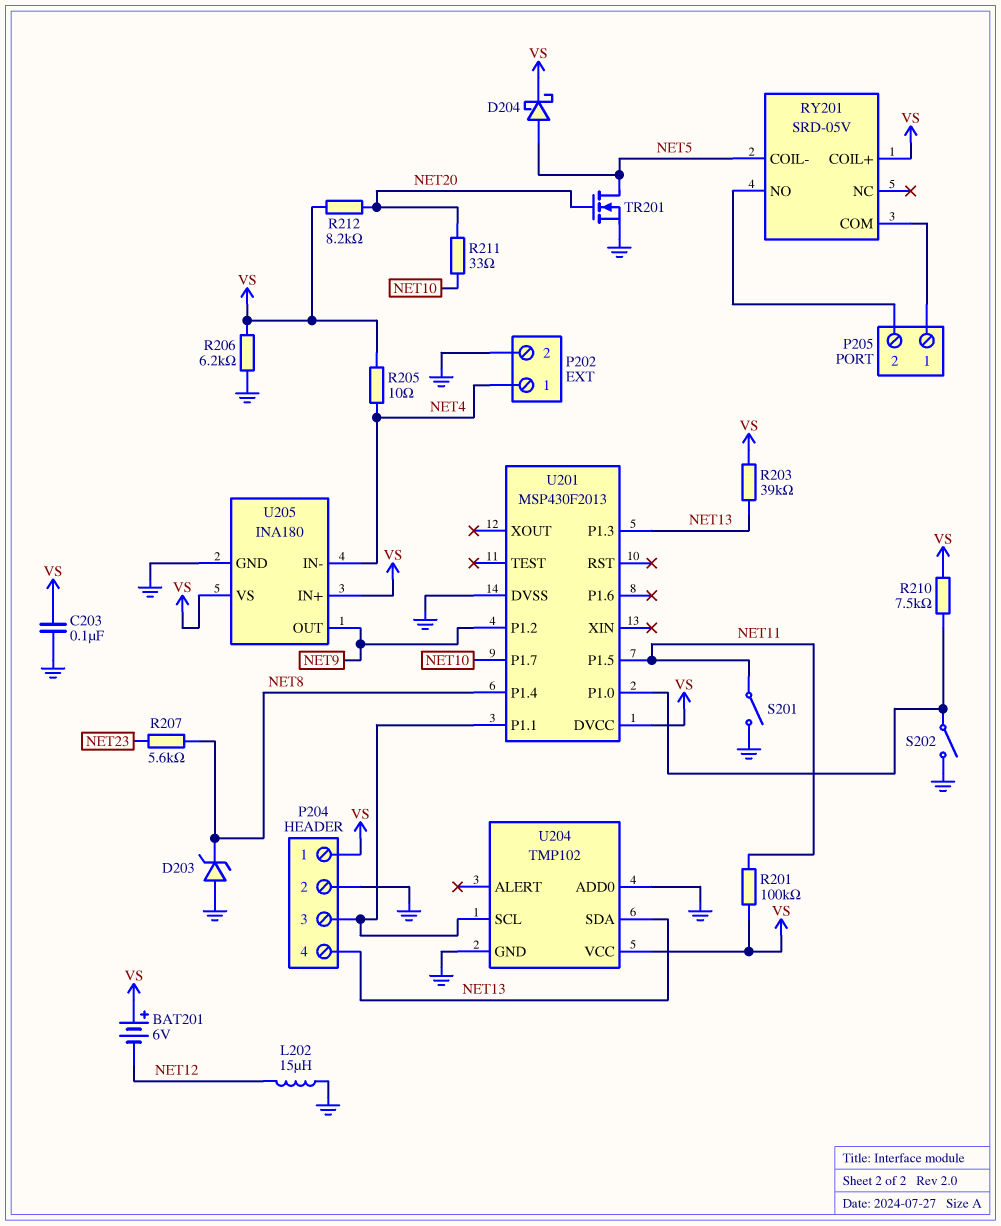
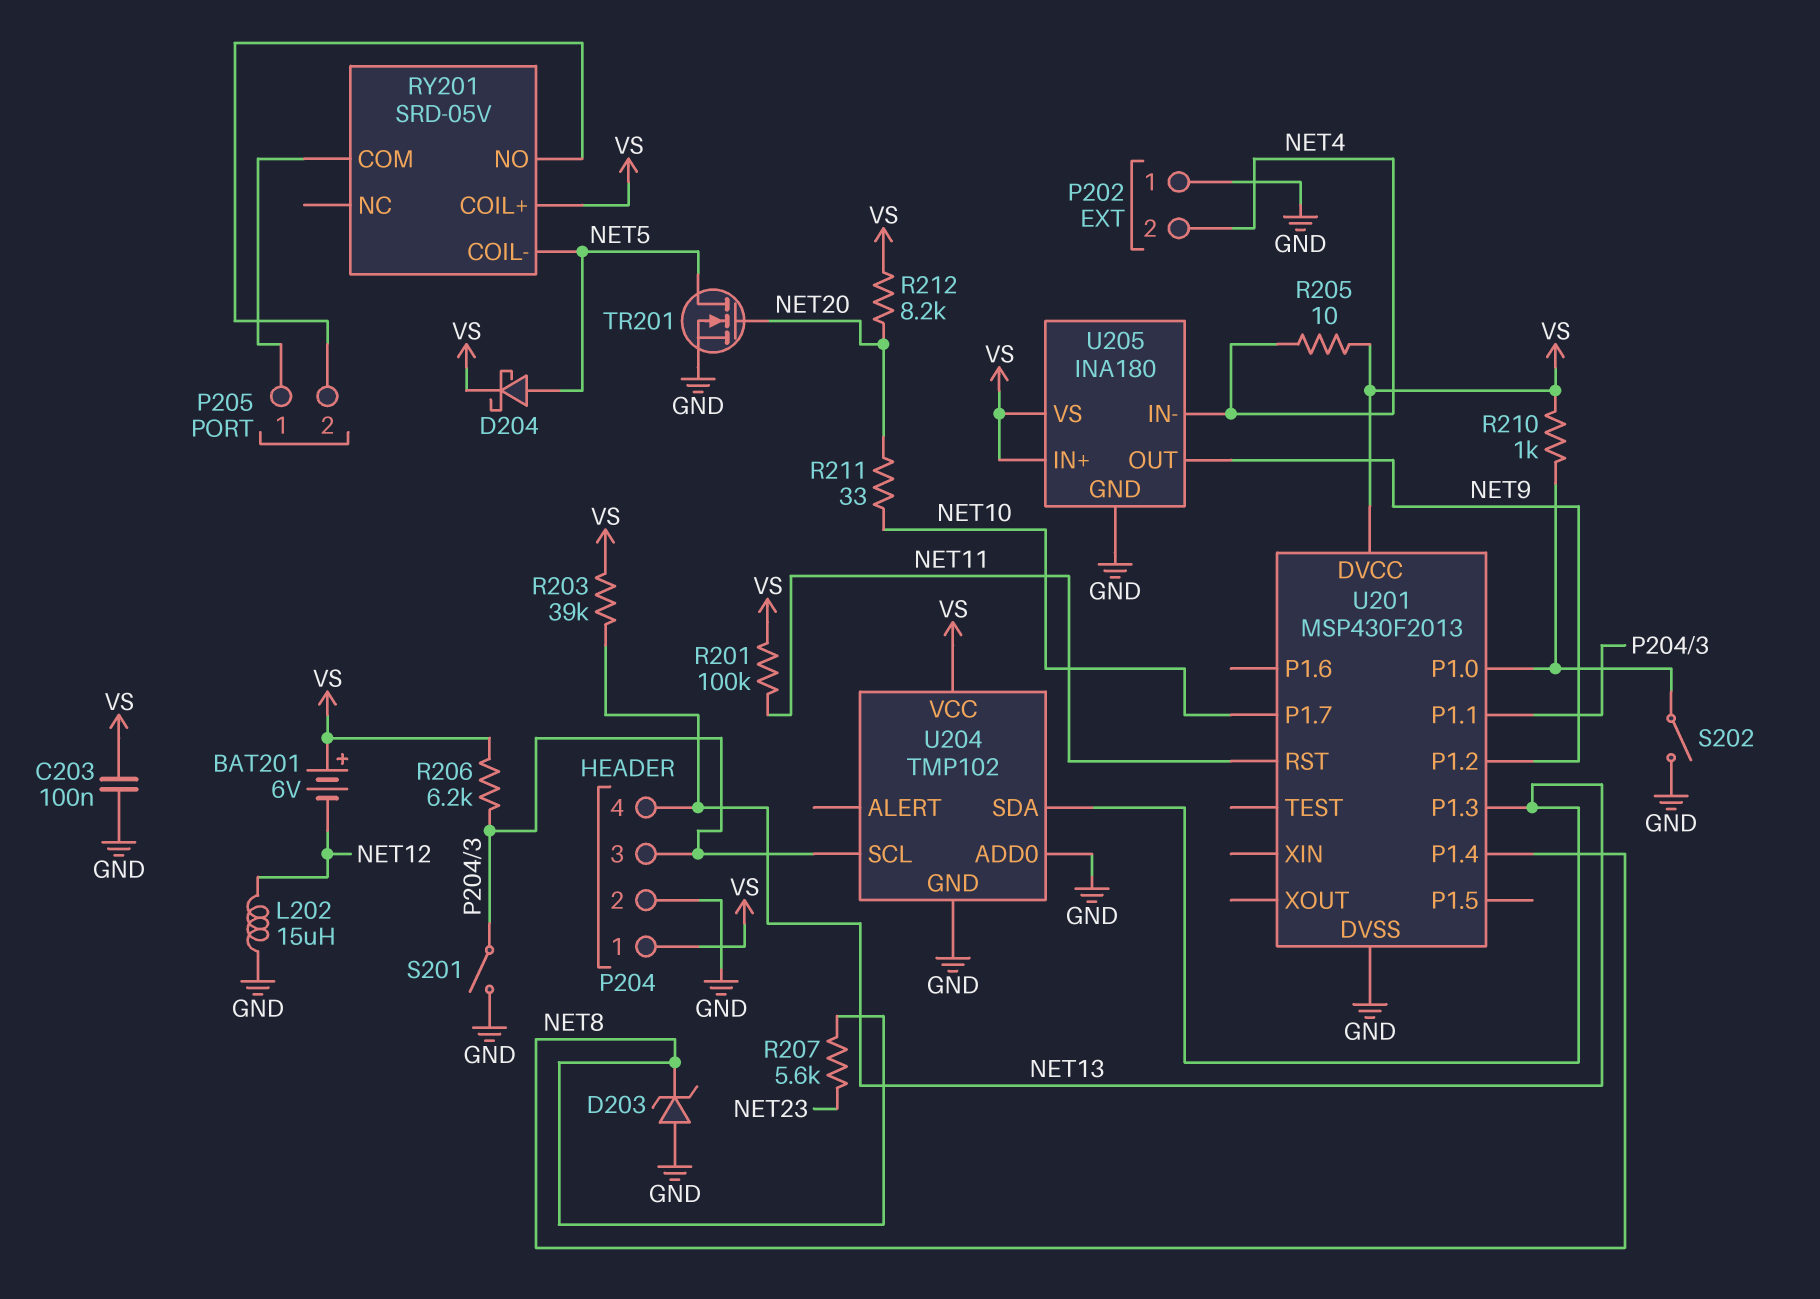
P202 pin 1: NET4 -> GND
P202 pin 2: GND -> NET4
R206: 6.2k (GND, VS) -> 6.2k (P204/3, VS)
R210: 7.5k (U201/P1.0, VS) -> 1k (U201/P1.0, VS)
S201: switch (GND, NET11) -> switch (GND, P204/3)
U201 pin P1.5: NET11 -> none
U201 pin RST: none -> NET11

